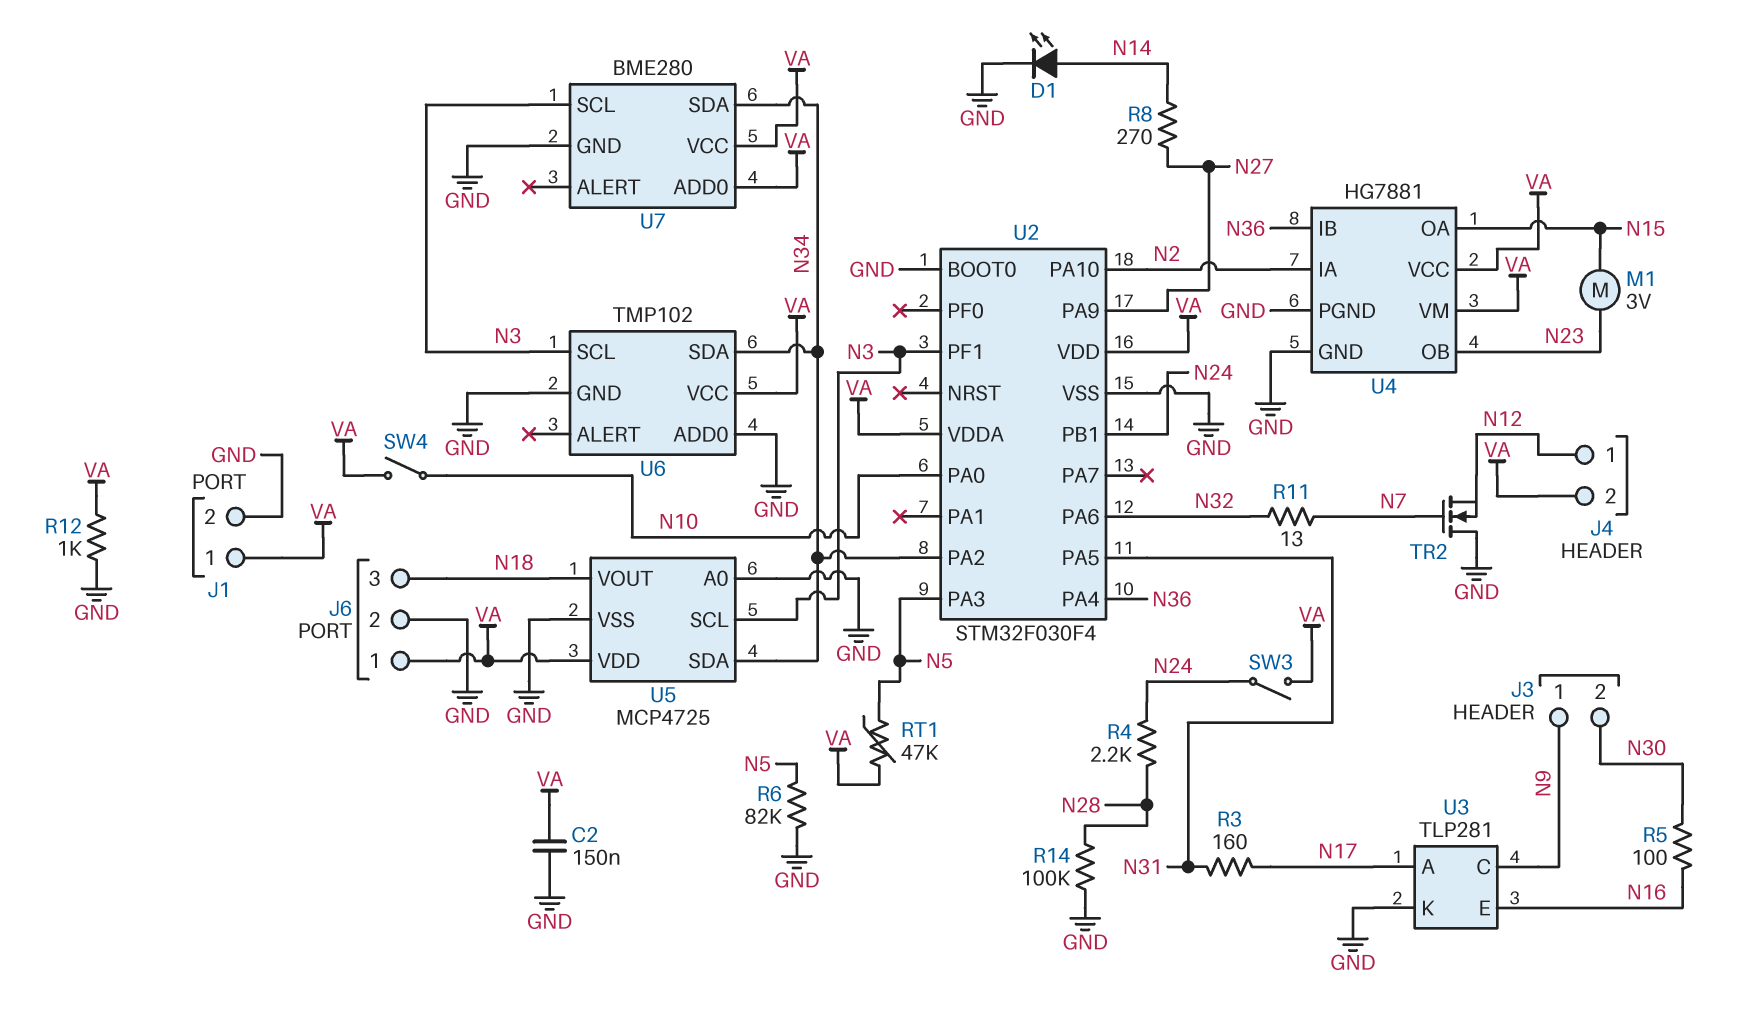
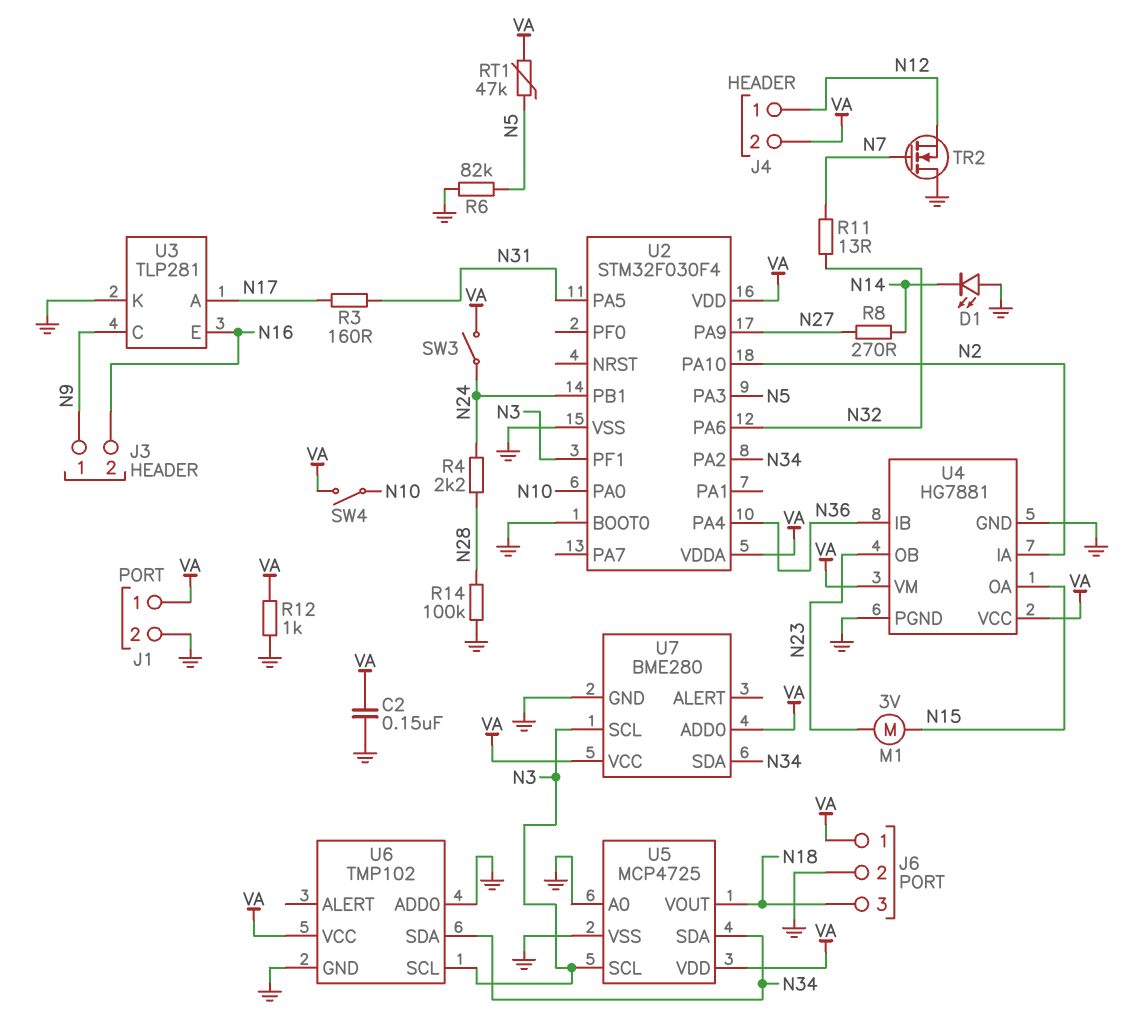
D1: LED (A N14, K GND) -> LED (A GND, K N14)
J3 pin 2: N30 -> N16
R5: 100 (N16, N30) -> none

